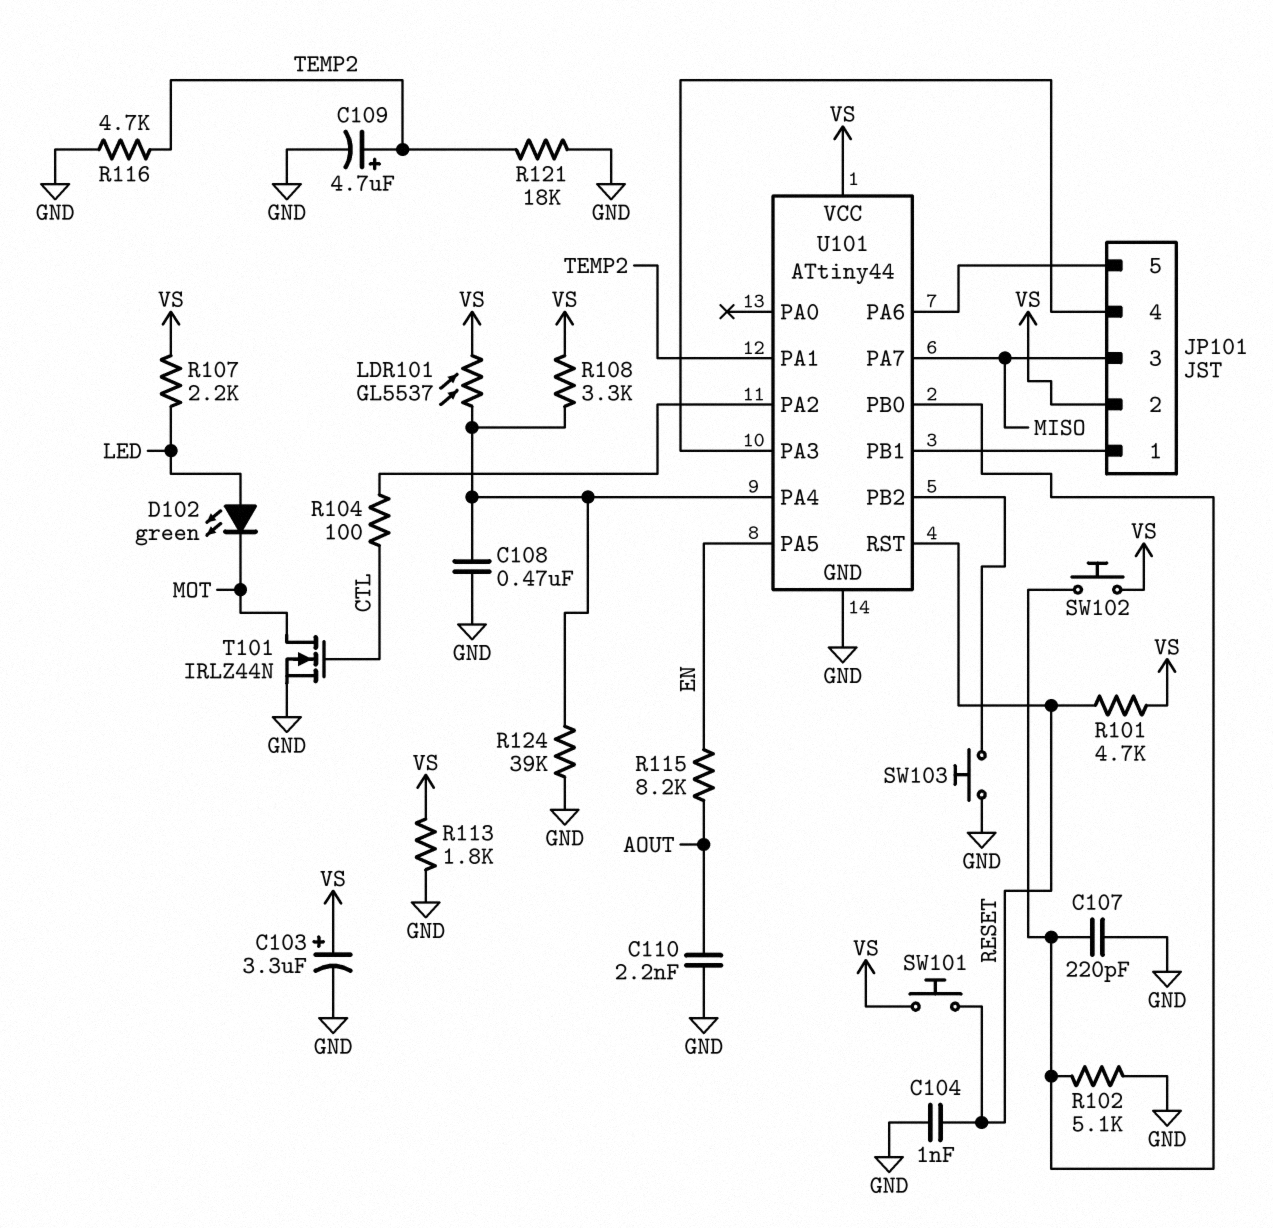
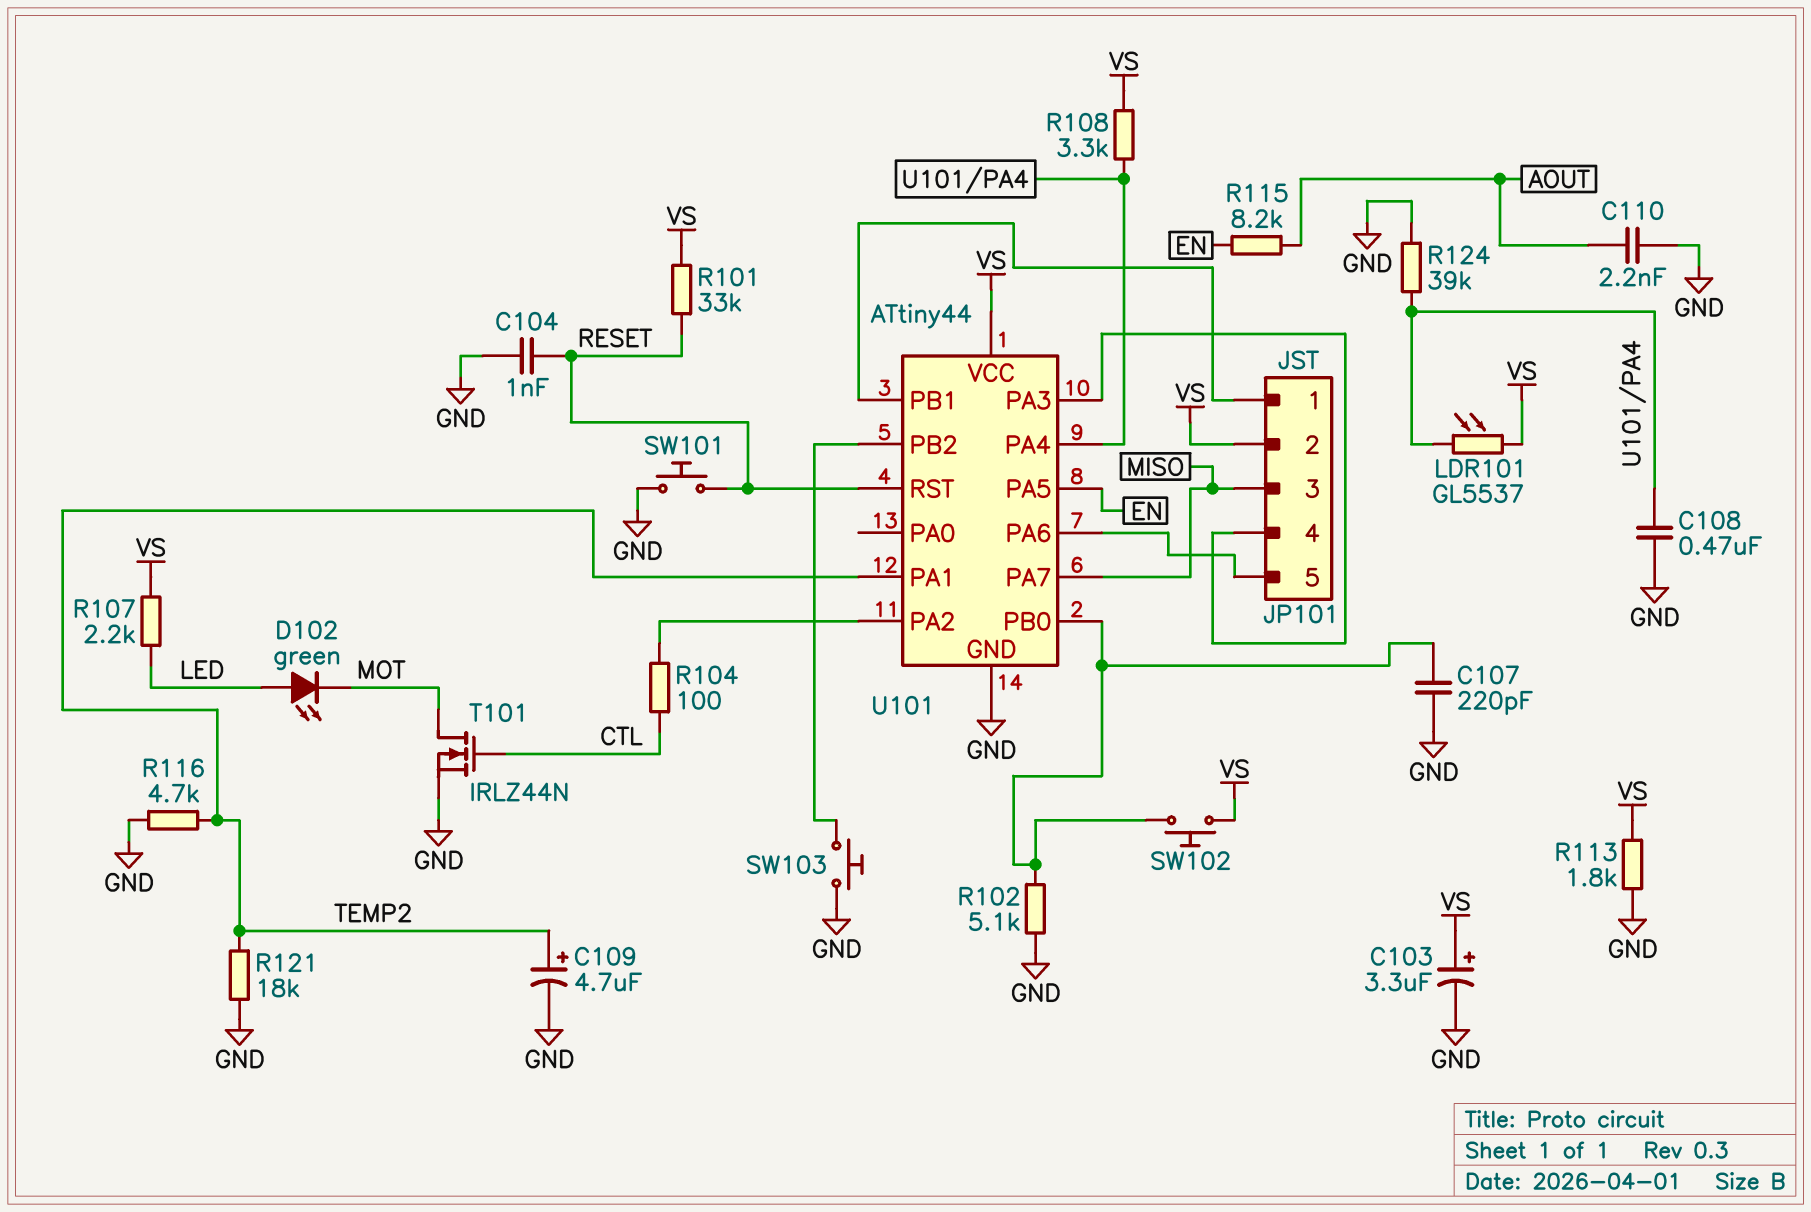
R101: 4.7k (RESET, VS) -> 33k (RESET, VS)
SW101: button (RESET, VS) -> button (GND, RESET)

